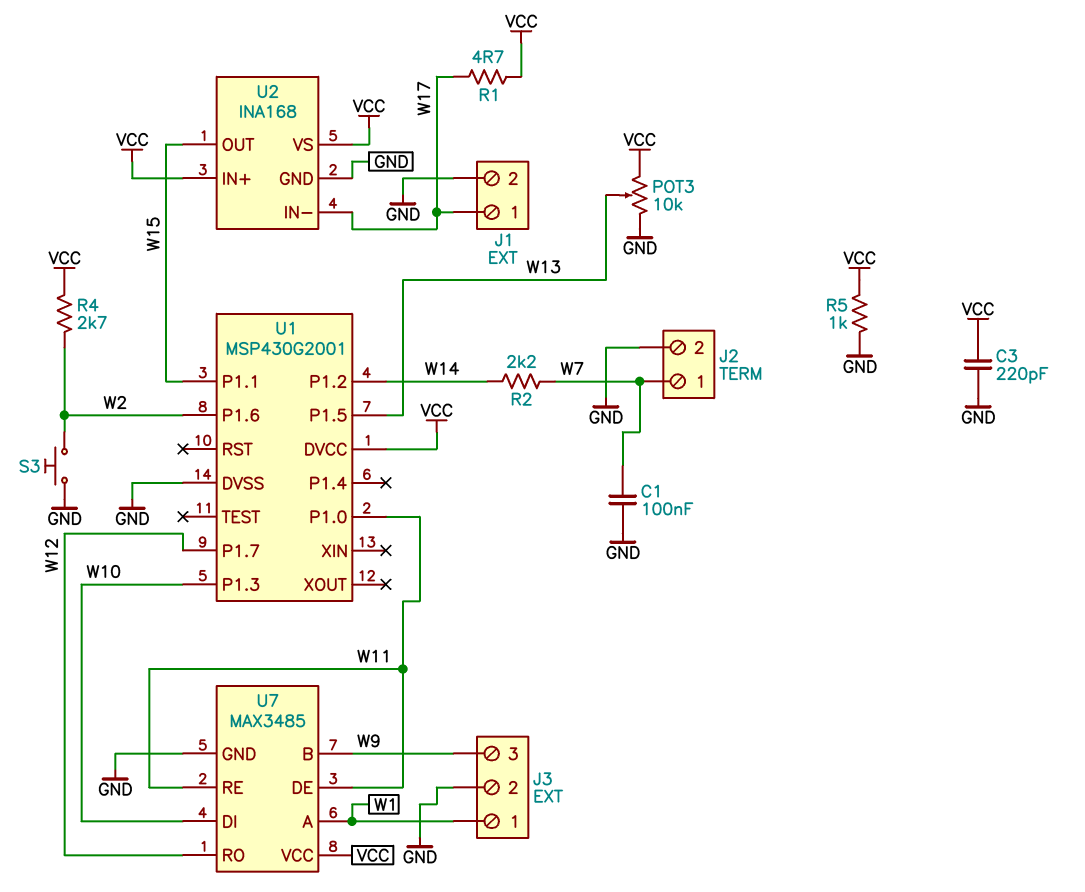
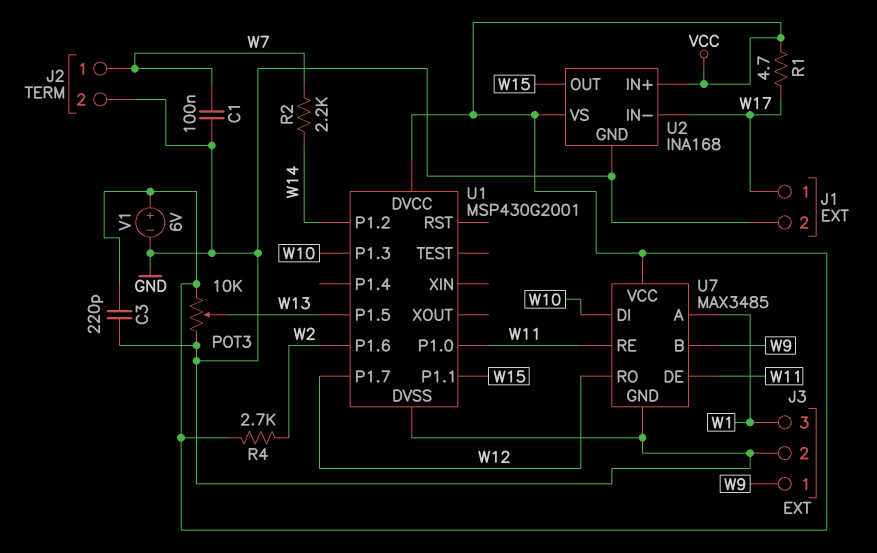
J3 pin 1: W1 -> W9
J3 pin 3: W9 -> W1
R5: 1k (GND, VCC) -> none
S3: button (GND, W2) -> none
V1: none -> 6V (plus VCC, minus GND)

